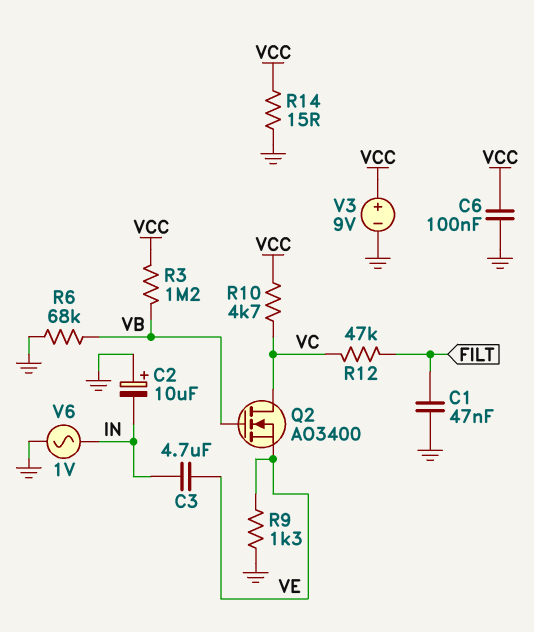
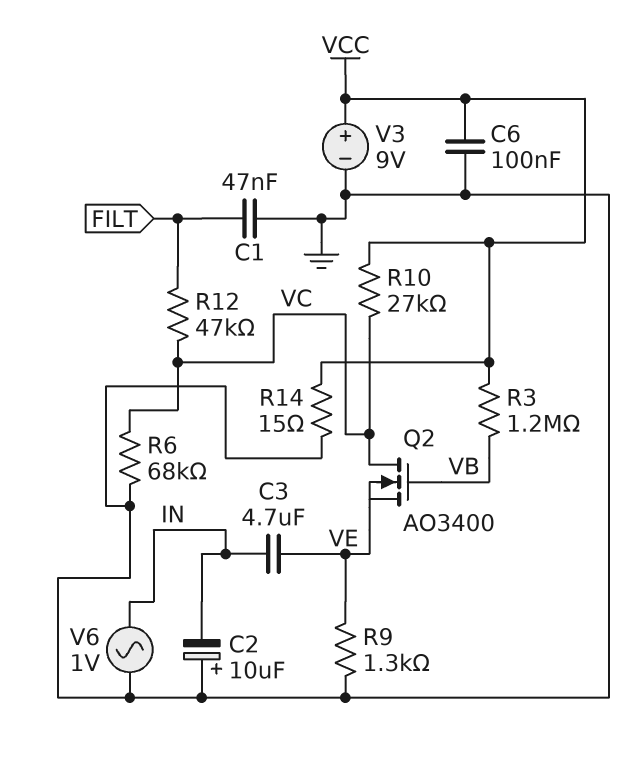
R6: 68k (GND, VB) -> 68k (GND, VC)
R10: 4.7k (VC, VCC) -> 27k (VC, VCC)

